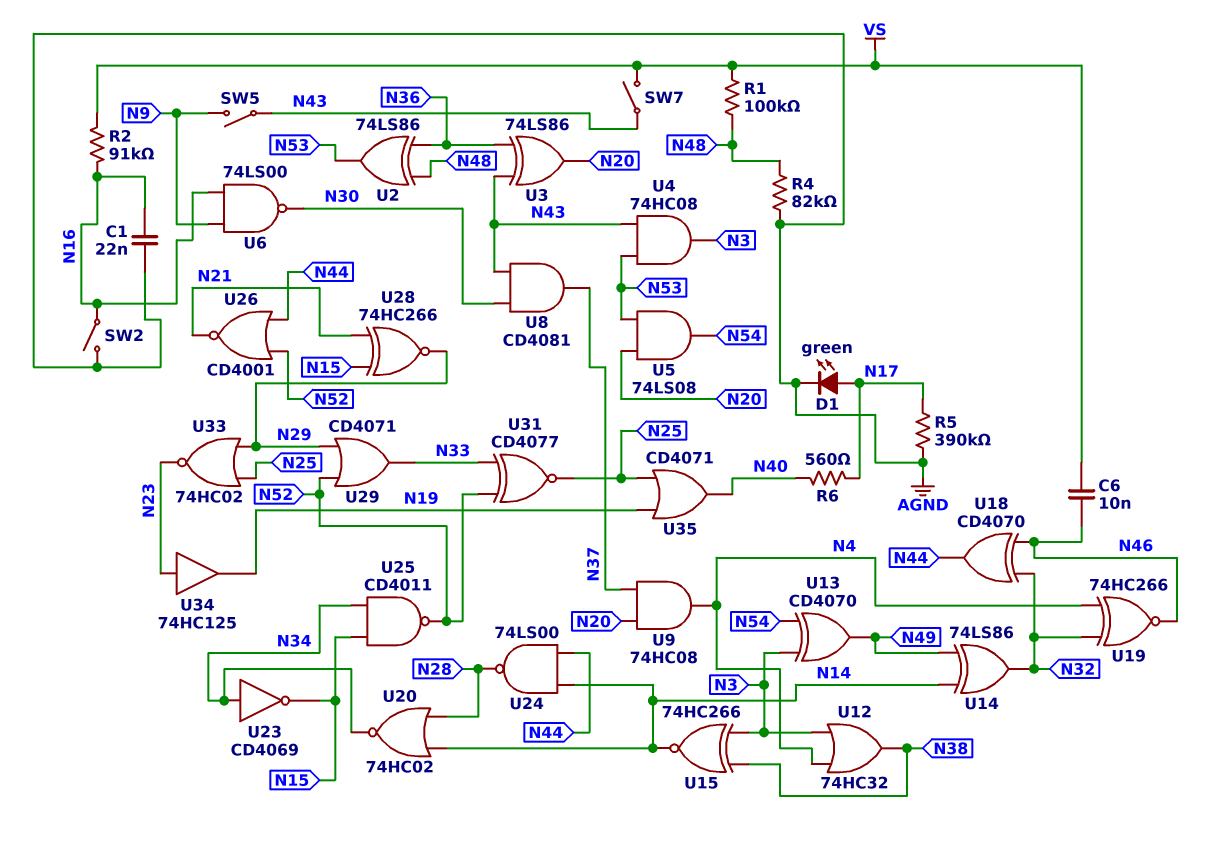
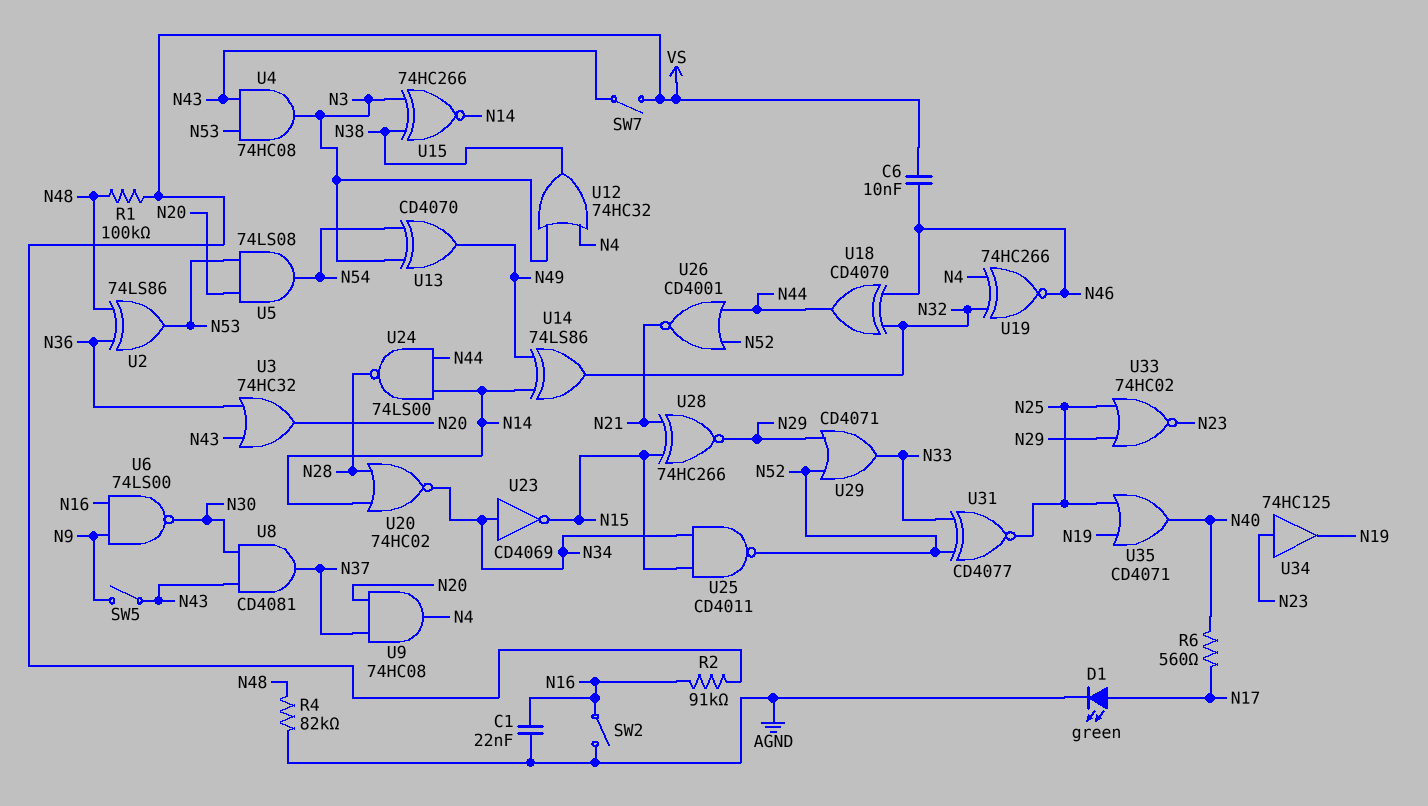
R5: 390k (AGND, N17) -> none
U3: XOR 74LS86 (in N36, in N43, out N20) -> OR 74HC32 (in N36, in N43, out N20)

